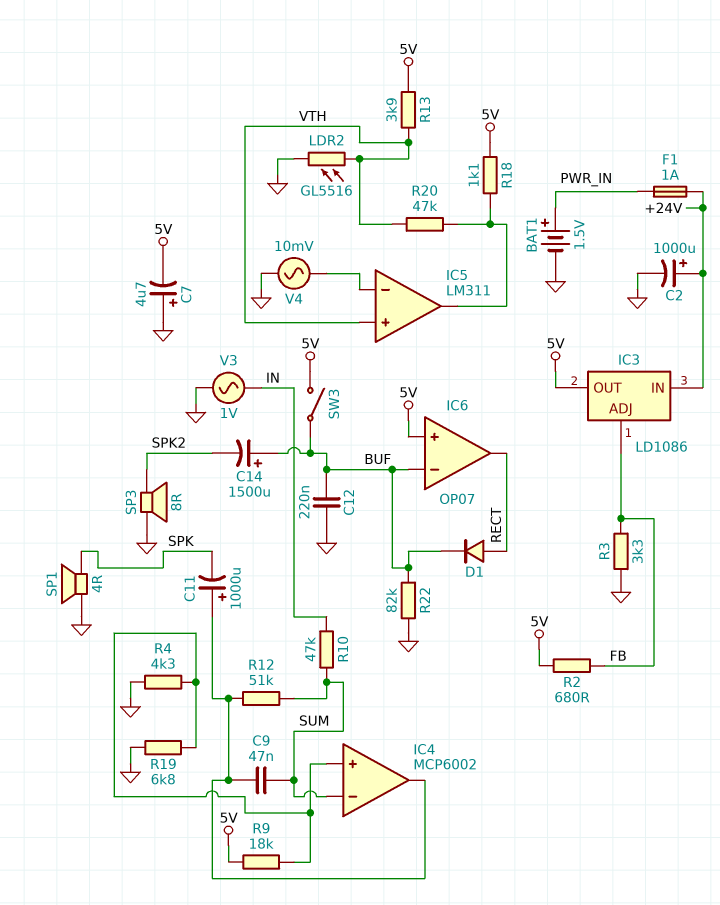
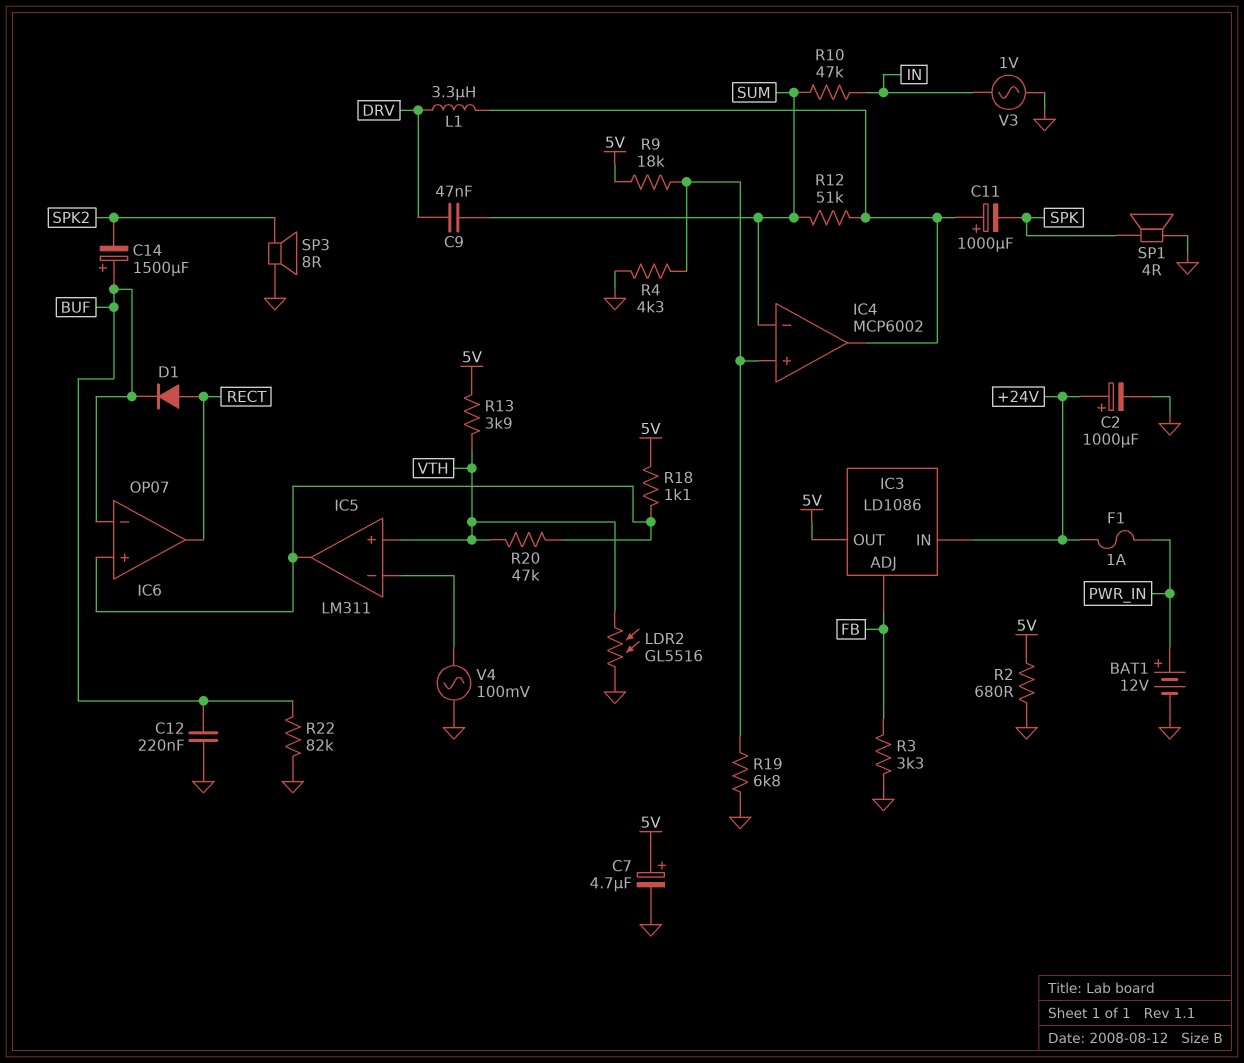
BAT1: 1.5V (plus PWR_IN, minus GND) -> 12V (plus PWR_IN, minus GND)
C7: 4.7uF (plus GND, minus 5V) -> 4.7uF (plus 5V, minus GND)
C9: 47nF (IC4/out, SUM) -> 47nF (DRV, SUM)
IC6 pin in+: 5V -> IC5/out
L1: none -> 3.3uH (DRV, IC4/out)
R2: 680 (5V, FB) -> 680 (5V, GND)
SW3: switch (5V, BUF) -> none
V4: AC 10mV (GND, IC5/in-) -> AC 100mV (GND, IC5/in-)

